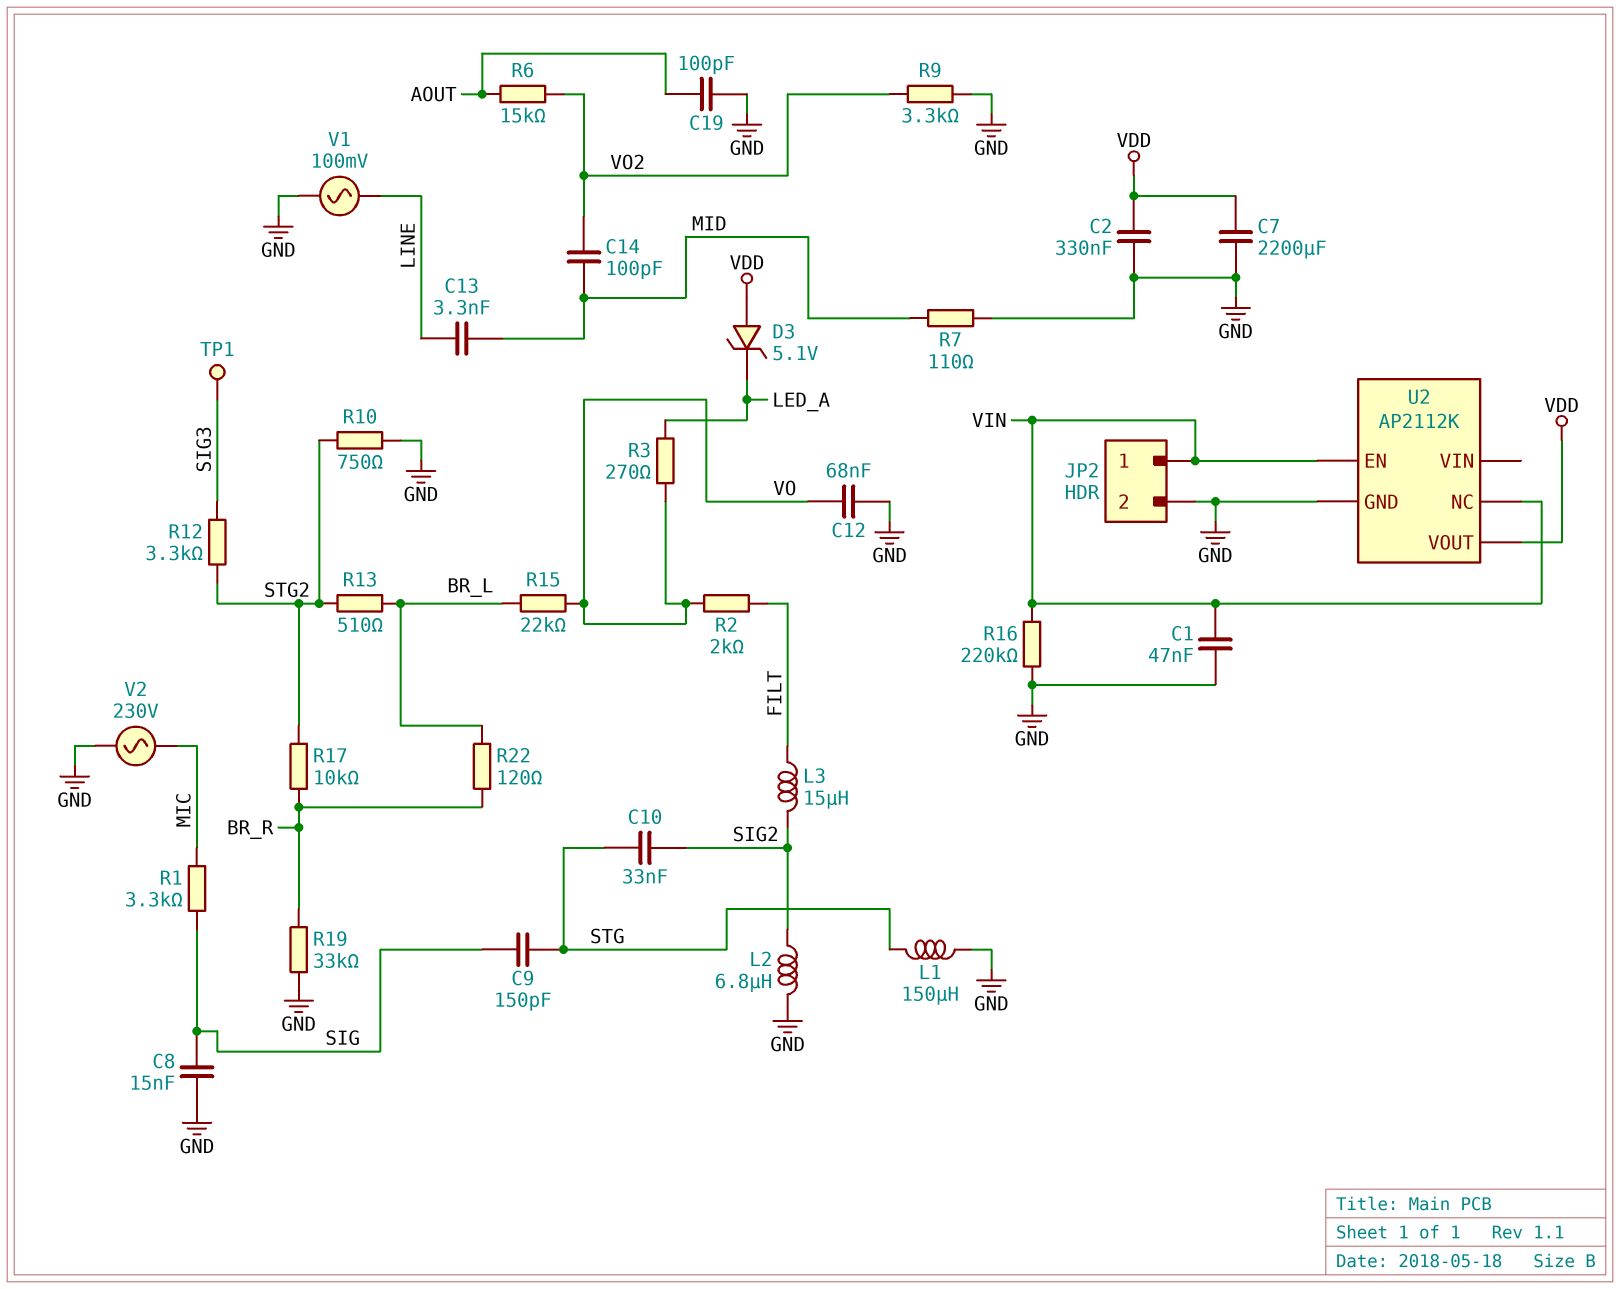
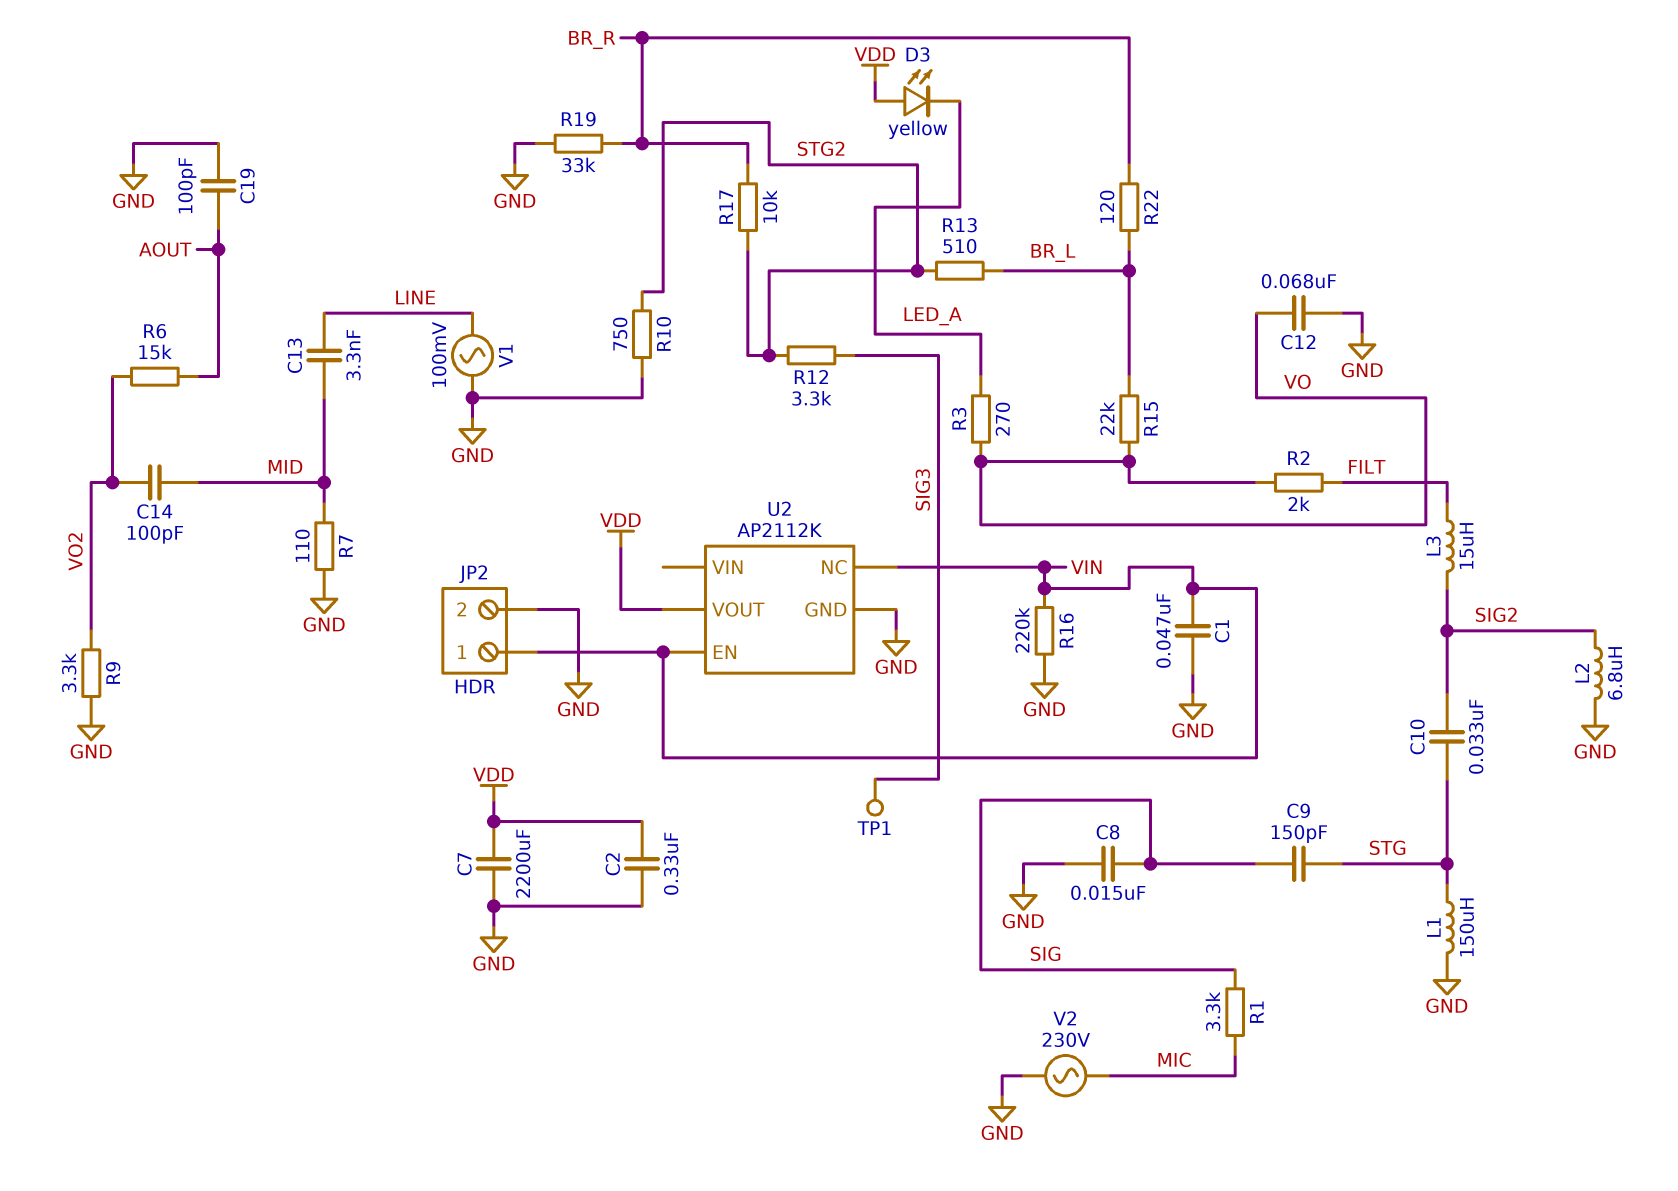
D3: zener 5.1V (A VDD, K LED_A) -> LED yellow (A VDD, K LED_A)

